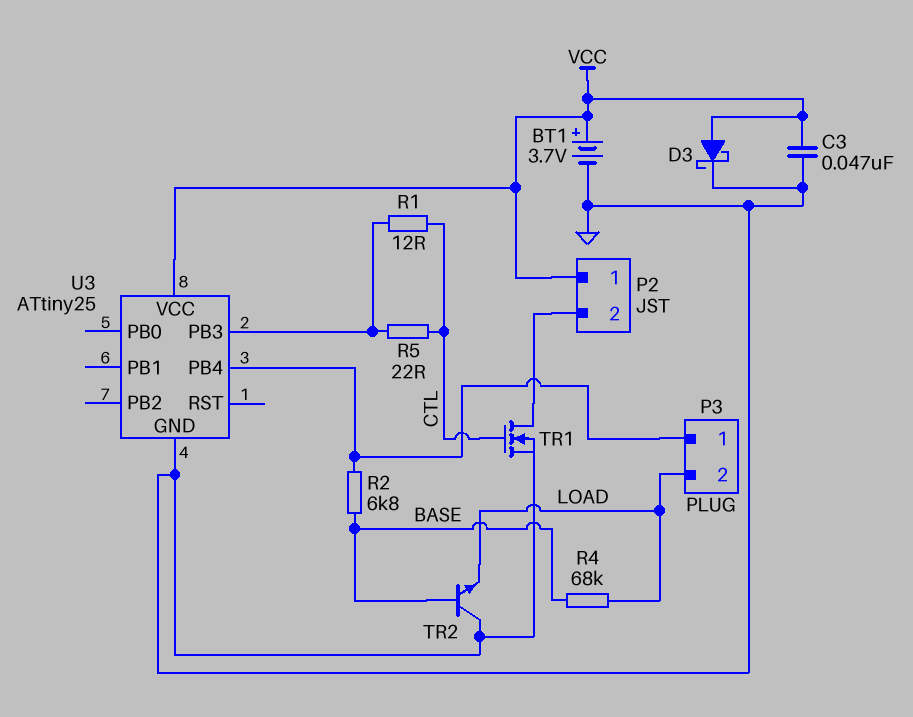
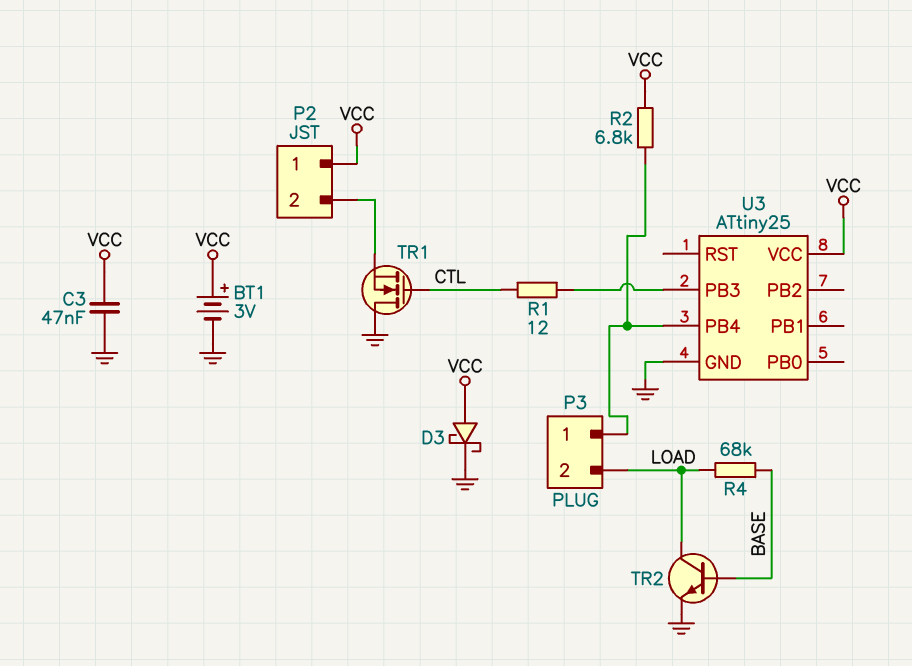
BT1: 3.7V (plus VCC, minus GND) -> 3V (plus VCC, minus GND)
R2: 6.8k (BASE, P3/1) -> 6.8k (P3/1, VCC)
R5: 22 (CTL, U3/PB3) -> none
TR1: NMOS (G CTL, D P2/2, S GND) -> NMOS (G CTL, D GND, S P2/2)
TR2: NPN (B BASE, C GND, E LOAD) -> NPN (B BASE, C LOAD, E GND)

